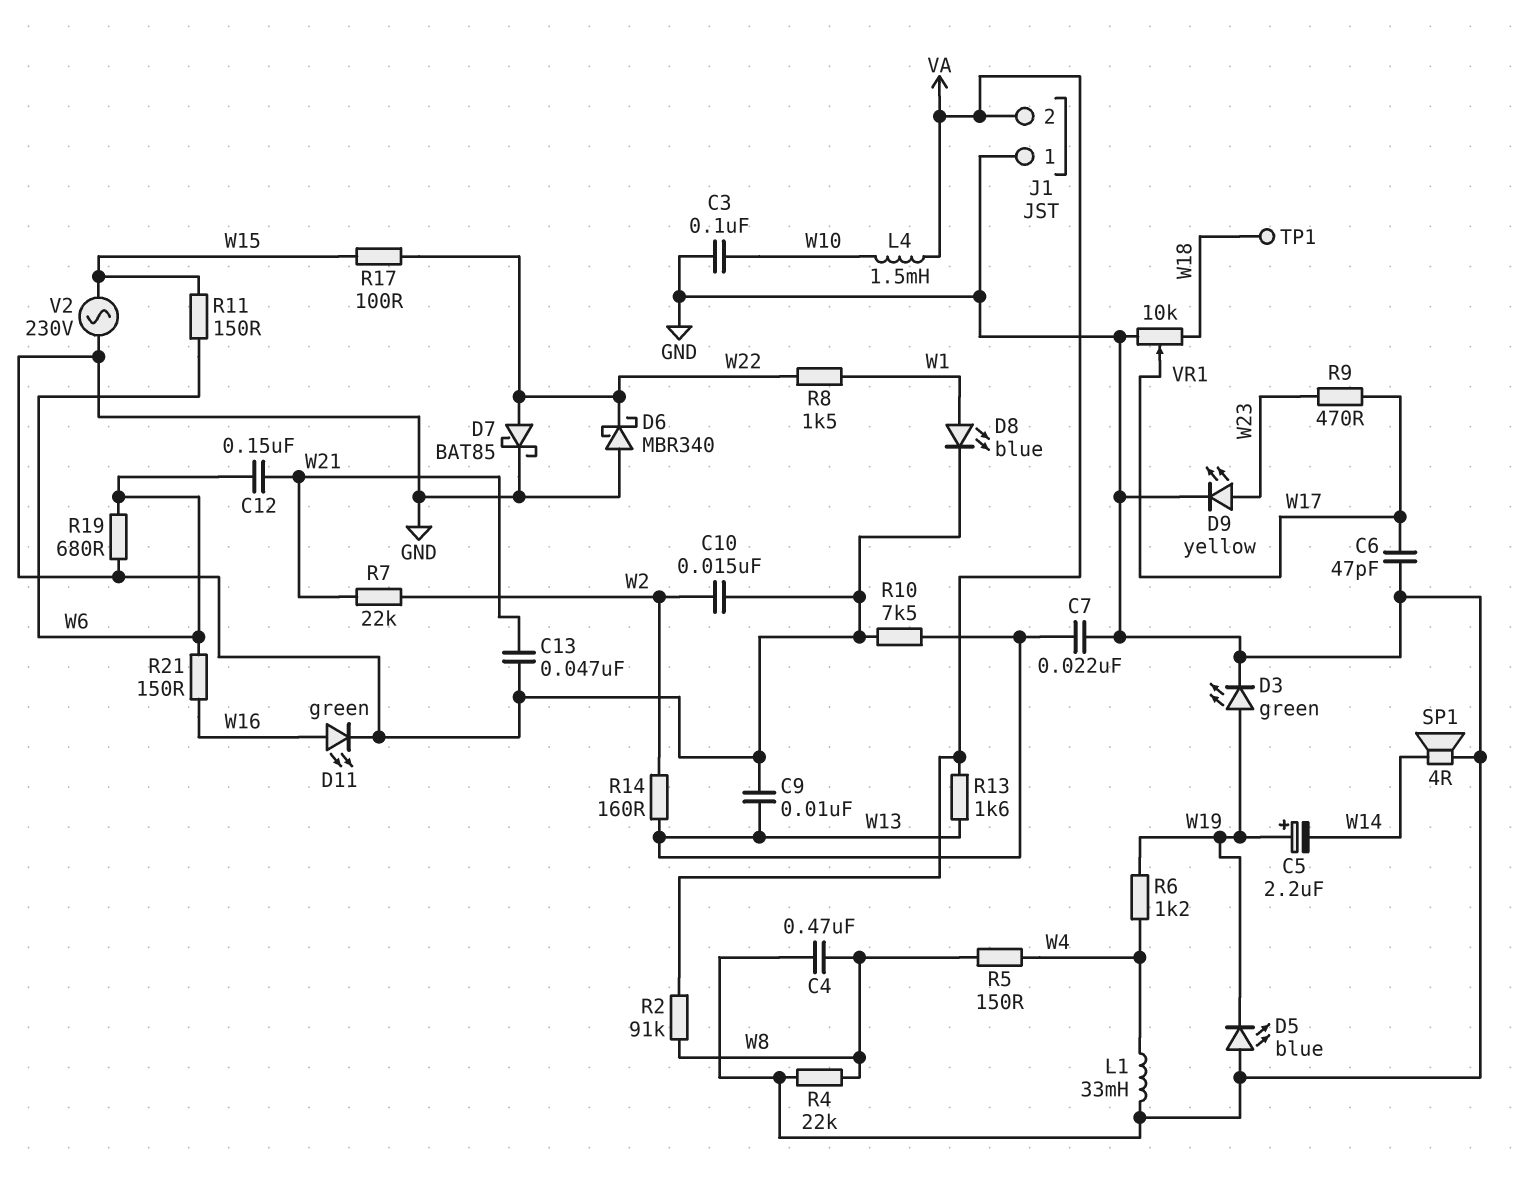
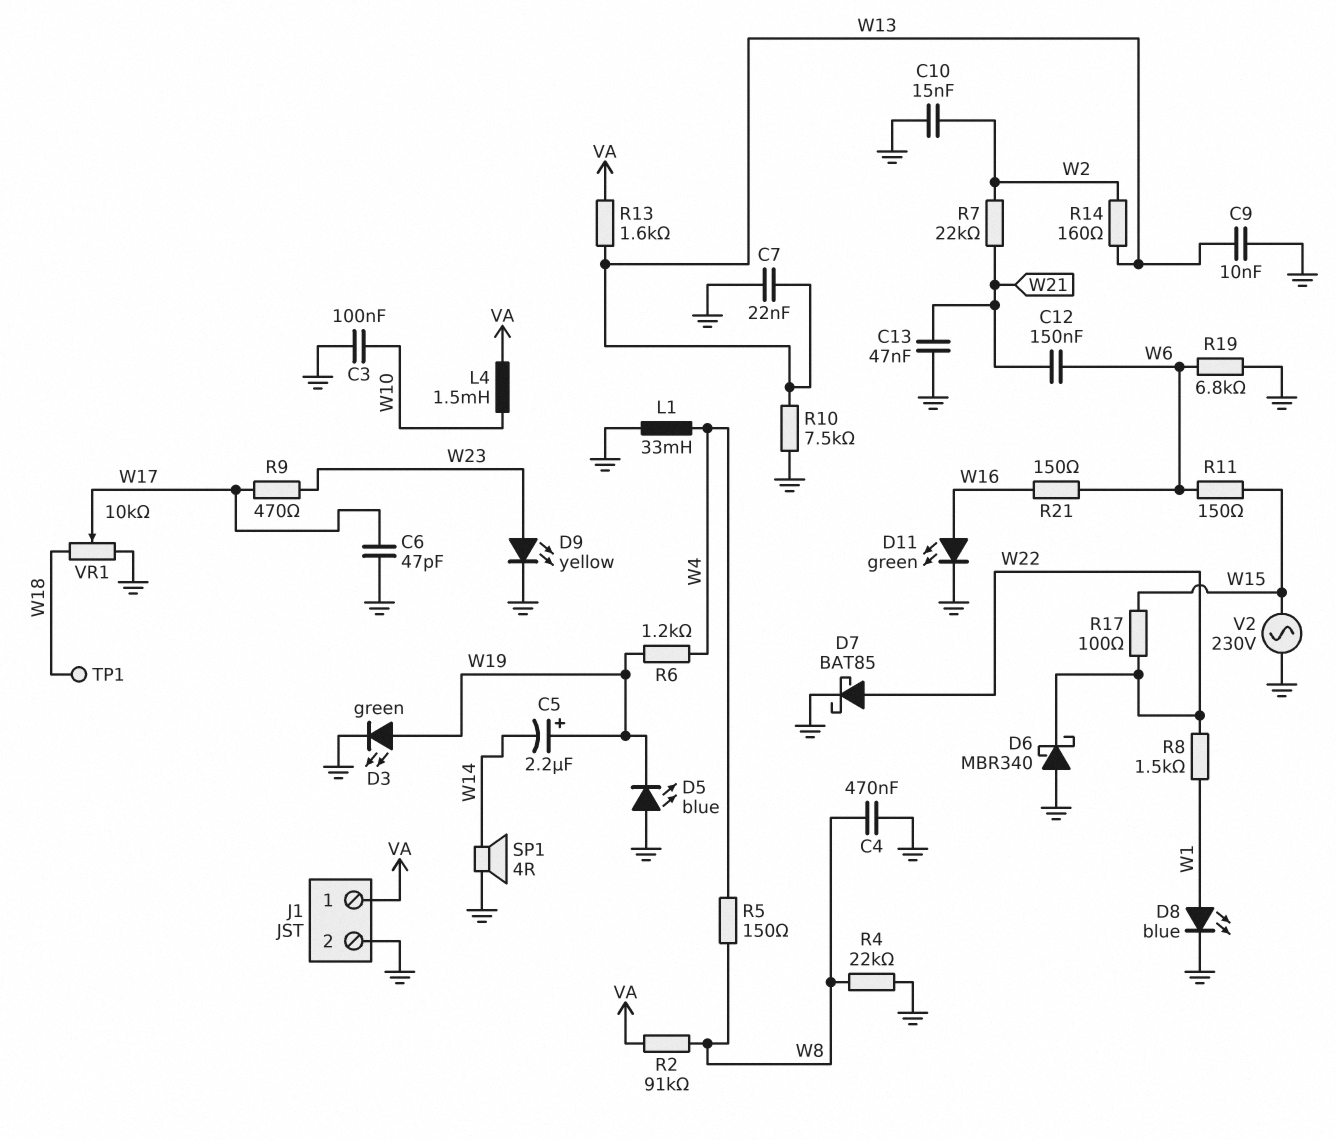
J1 pin 1: GND -> VA
J1 pin 2: VA -> GND
R19: 680 (GND, W6) -> 6.8k (GND, W6)

